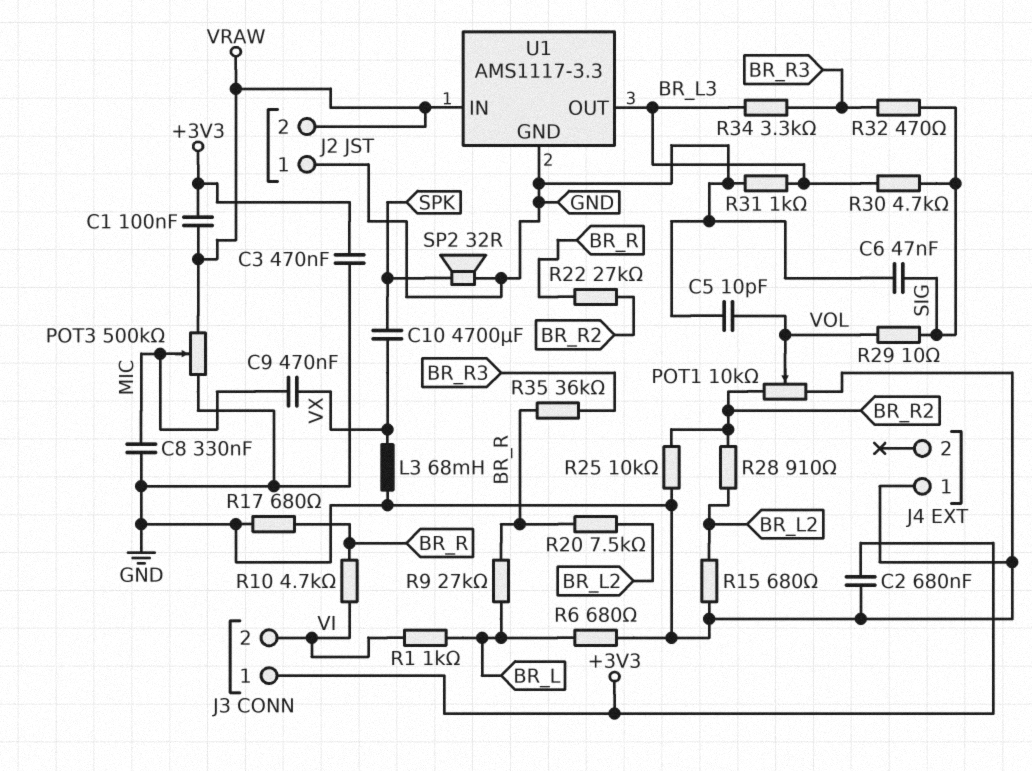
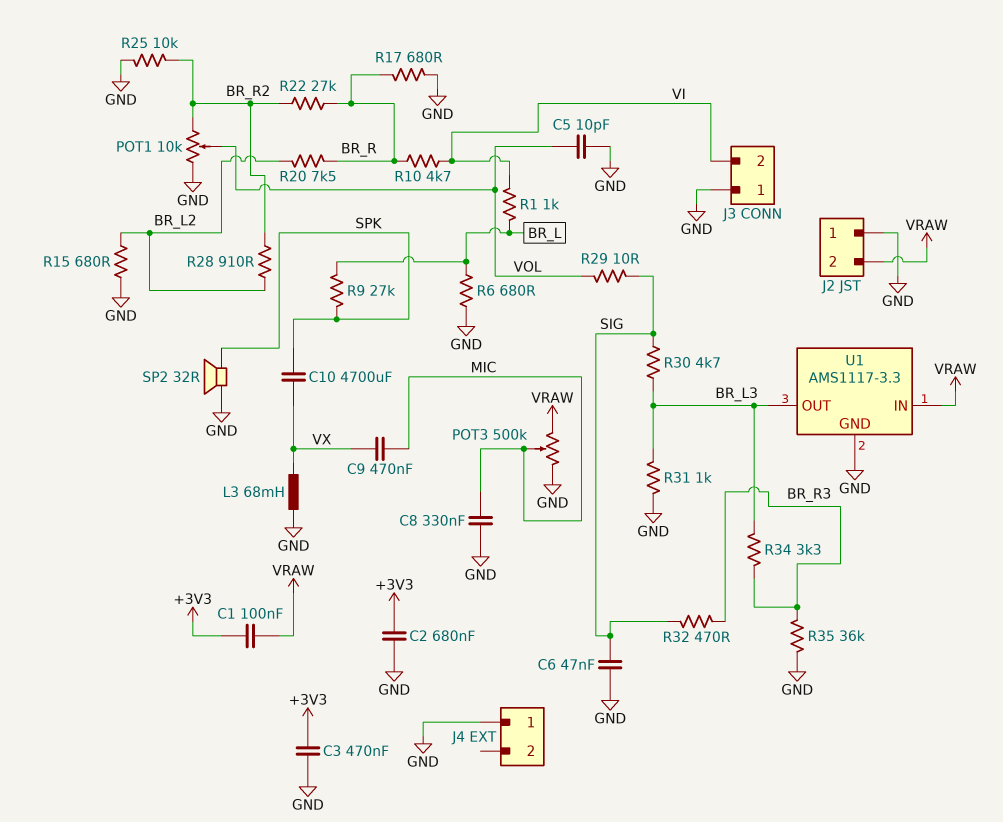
J3 pin 1: +3V3 -> GND
R9: 27k (BR_L, BR_R) -> 27k (BR_L, SPK)
R35: 36k (BR_R, BR_R3) -> 36k (BR_R3, GND)

